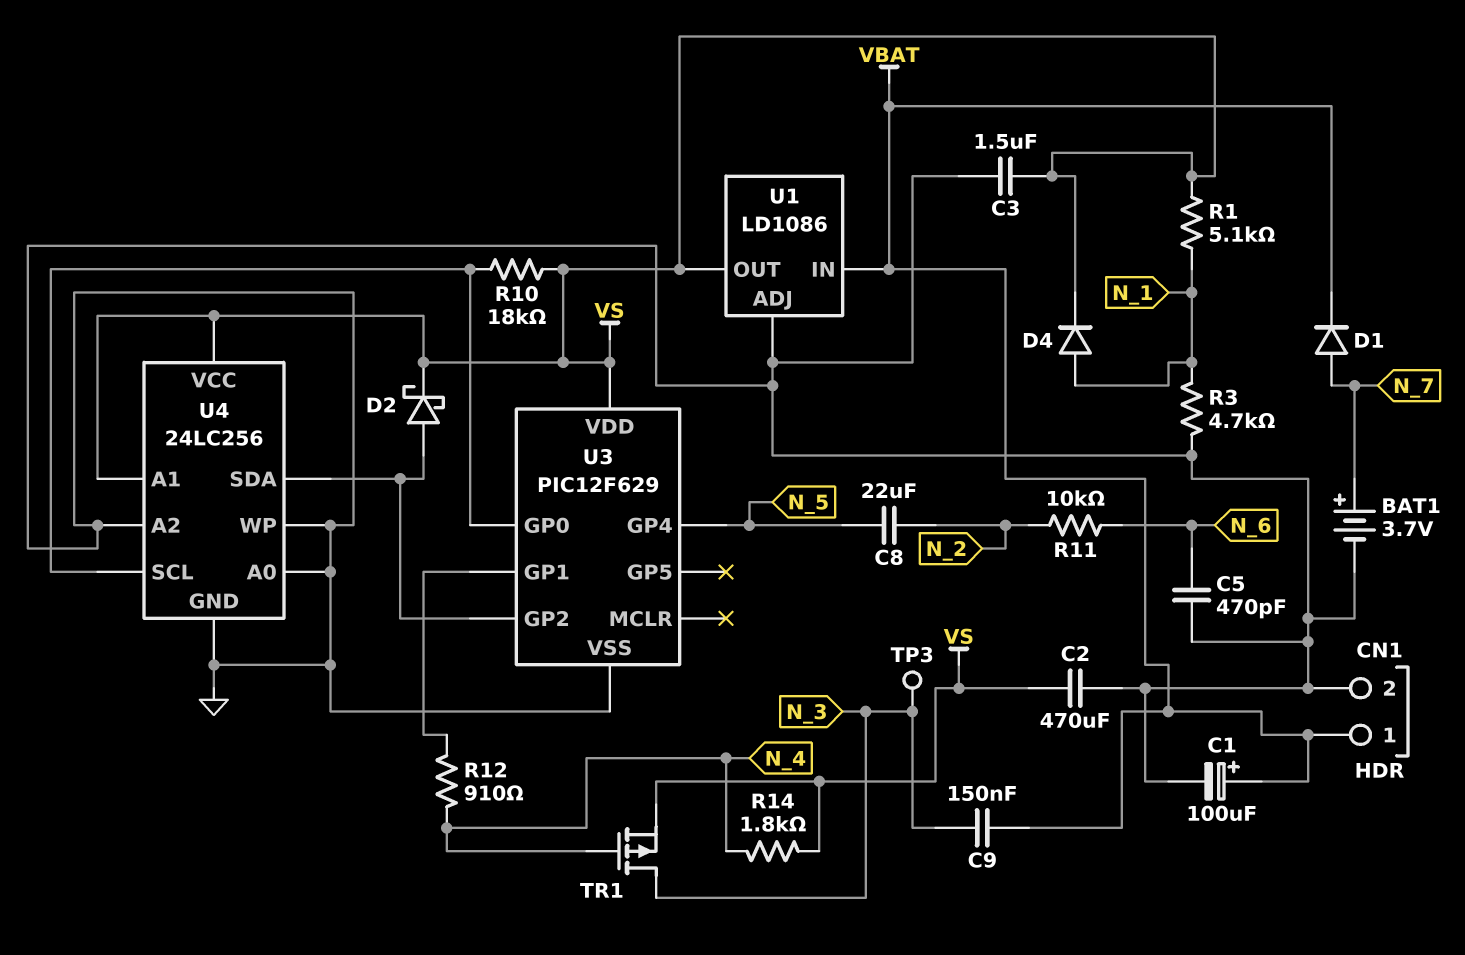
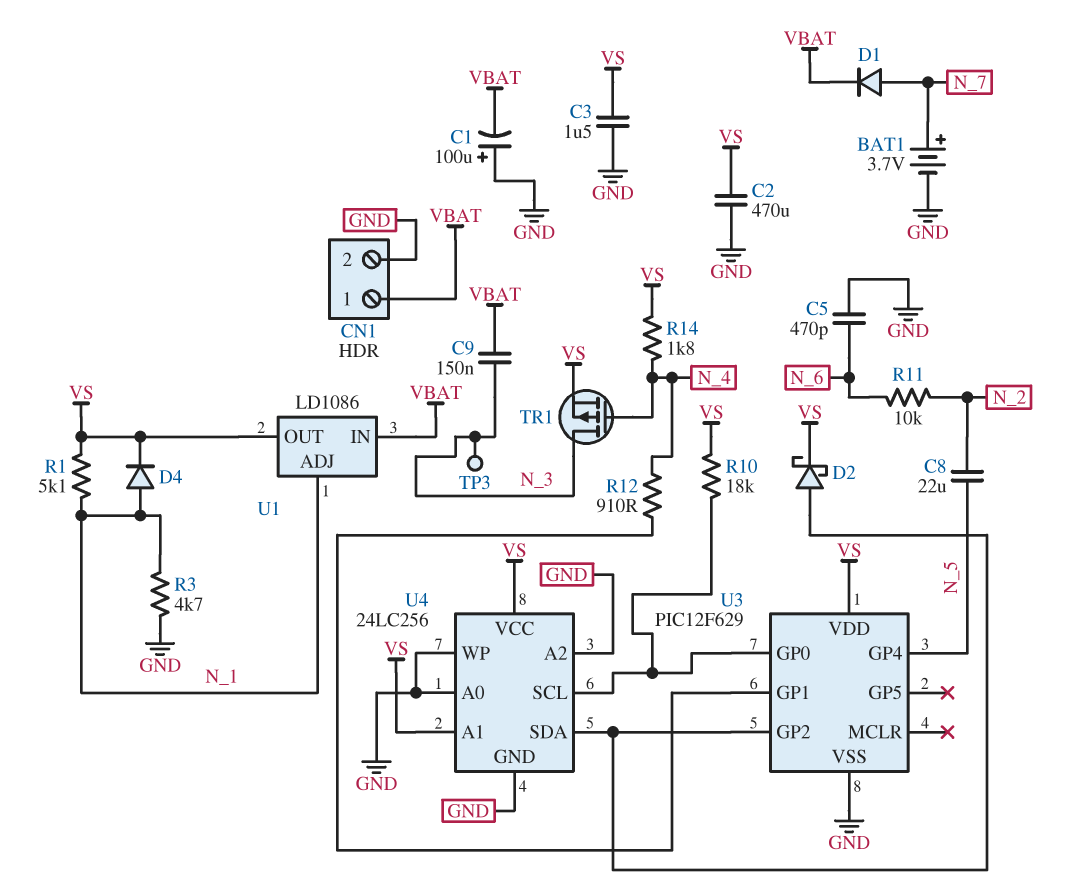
C1: 100uF (plus VBAT, minus GND) -> 100uF (plus GND, minus VBAT)
U1 pin ADJ: GND -> N_1

